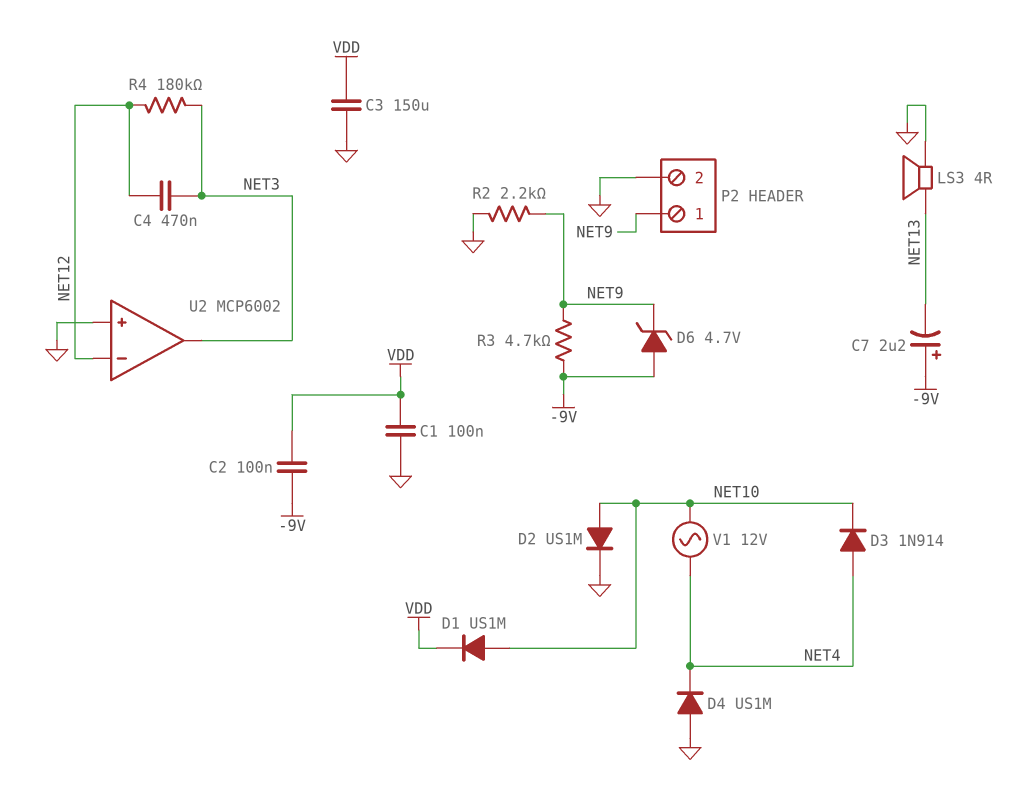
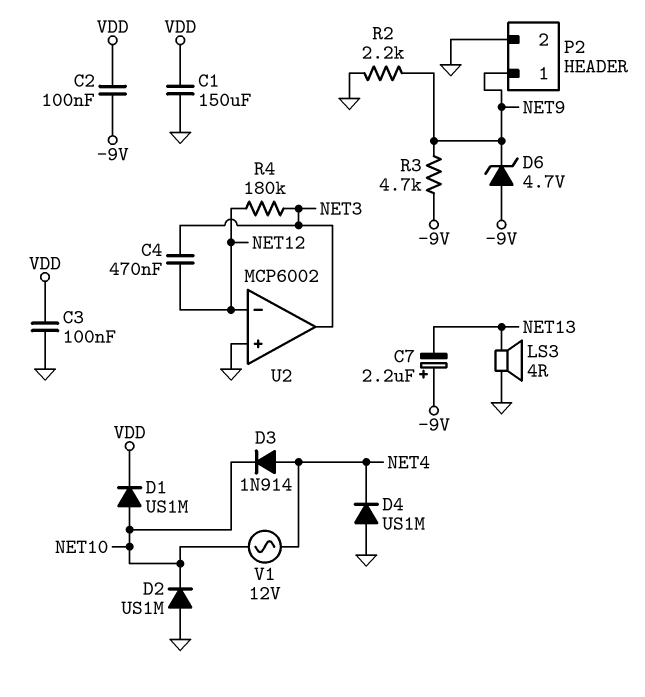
C1: 100nF (GND, VDD) -> 150uF (GND, VDD)
C3: 150uF (GND, VDD) -> 100nF (GND, VDD)
D2: diode US1M (A NET10, K GND) -> diode US1M (A GND, K NET10)

